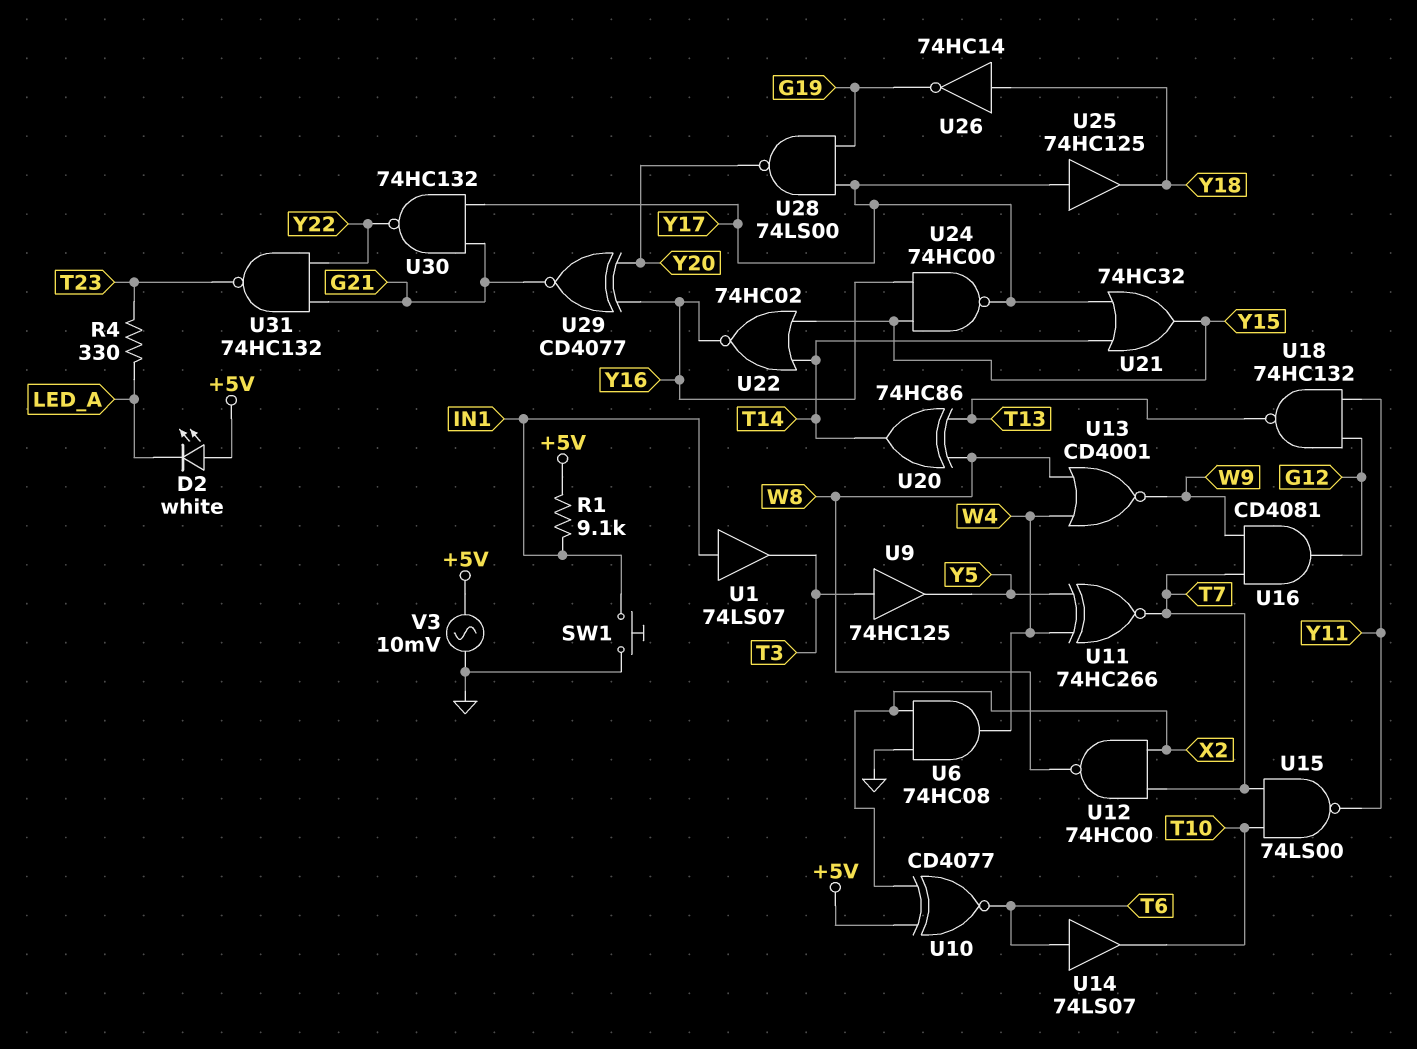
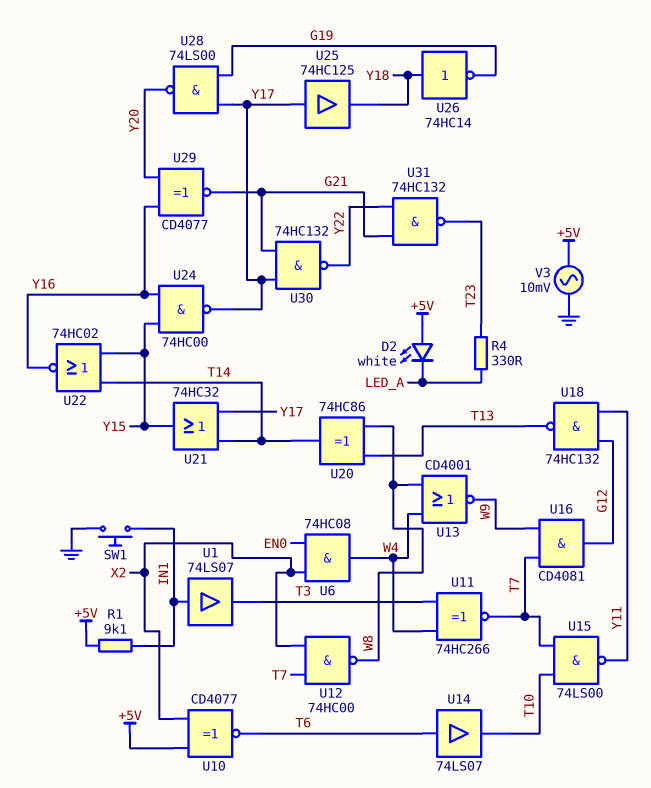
U6: AND 74HC08 (in GND, in X2, out W4) -> AND 74HC08 (in EN0, in X2, out W4)
U9: buffer 74HC125 (in T3, out Y5) -> none
U11: XNOR 74HC266 (in W4, in Y5, out T7) -> XNOR 74HC266 (in T3, in W4, out T7)

